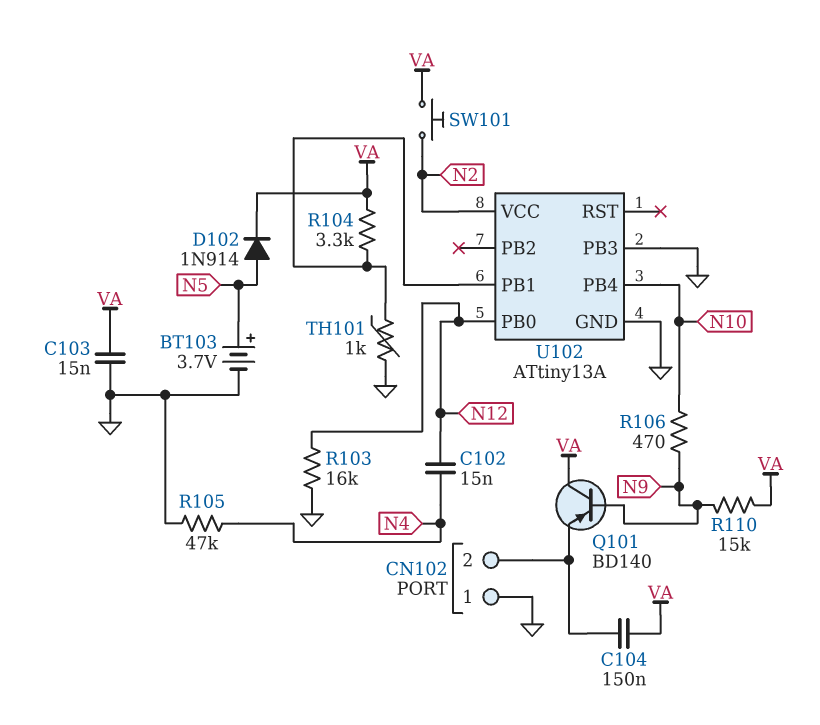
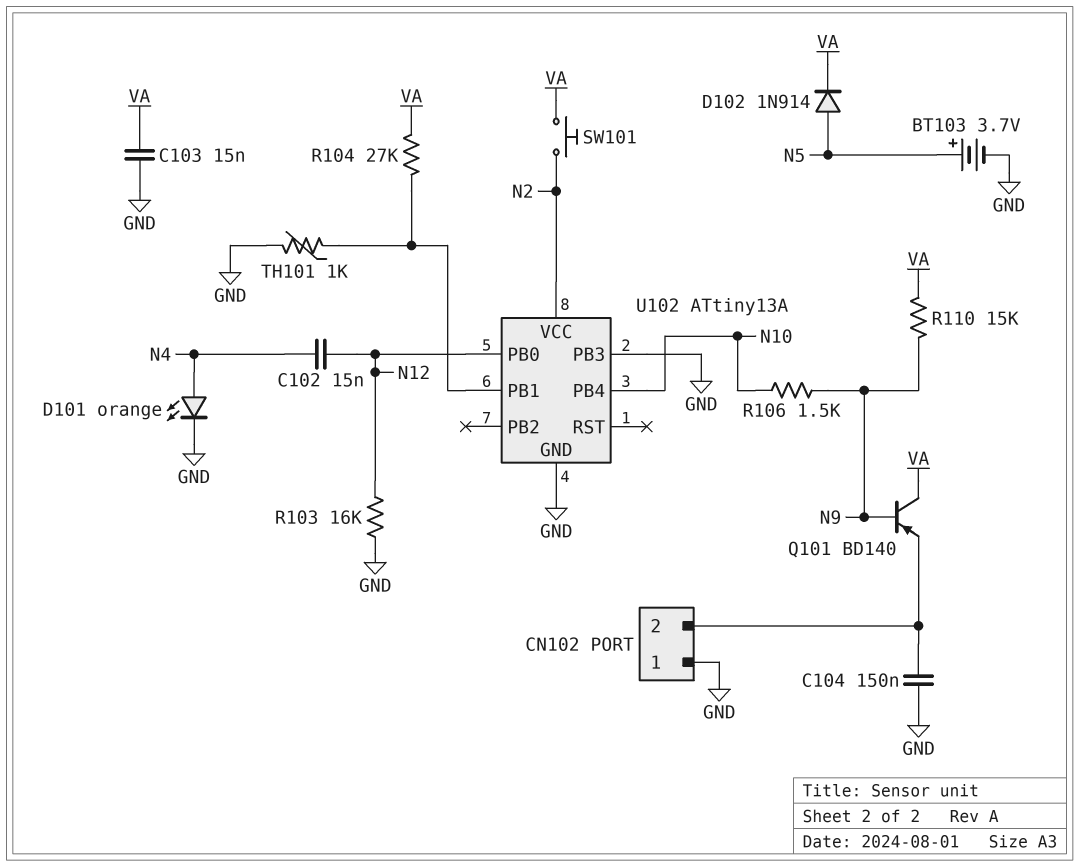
C104: 150nF (CN102/2, VA) -> 150nF (CN102/2, GND)
D101: none -> LED orange (A N4, K GND)
R104: 3.3k (U102/PB1, VA) -> 27k (U102/PB1, VA)
R105: 47k (GND, N4) -> none
R106: 470 (N9, N10) -> 1.5k (N9, N10)

